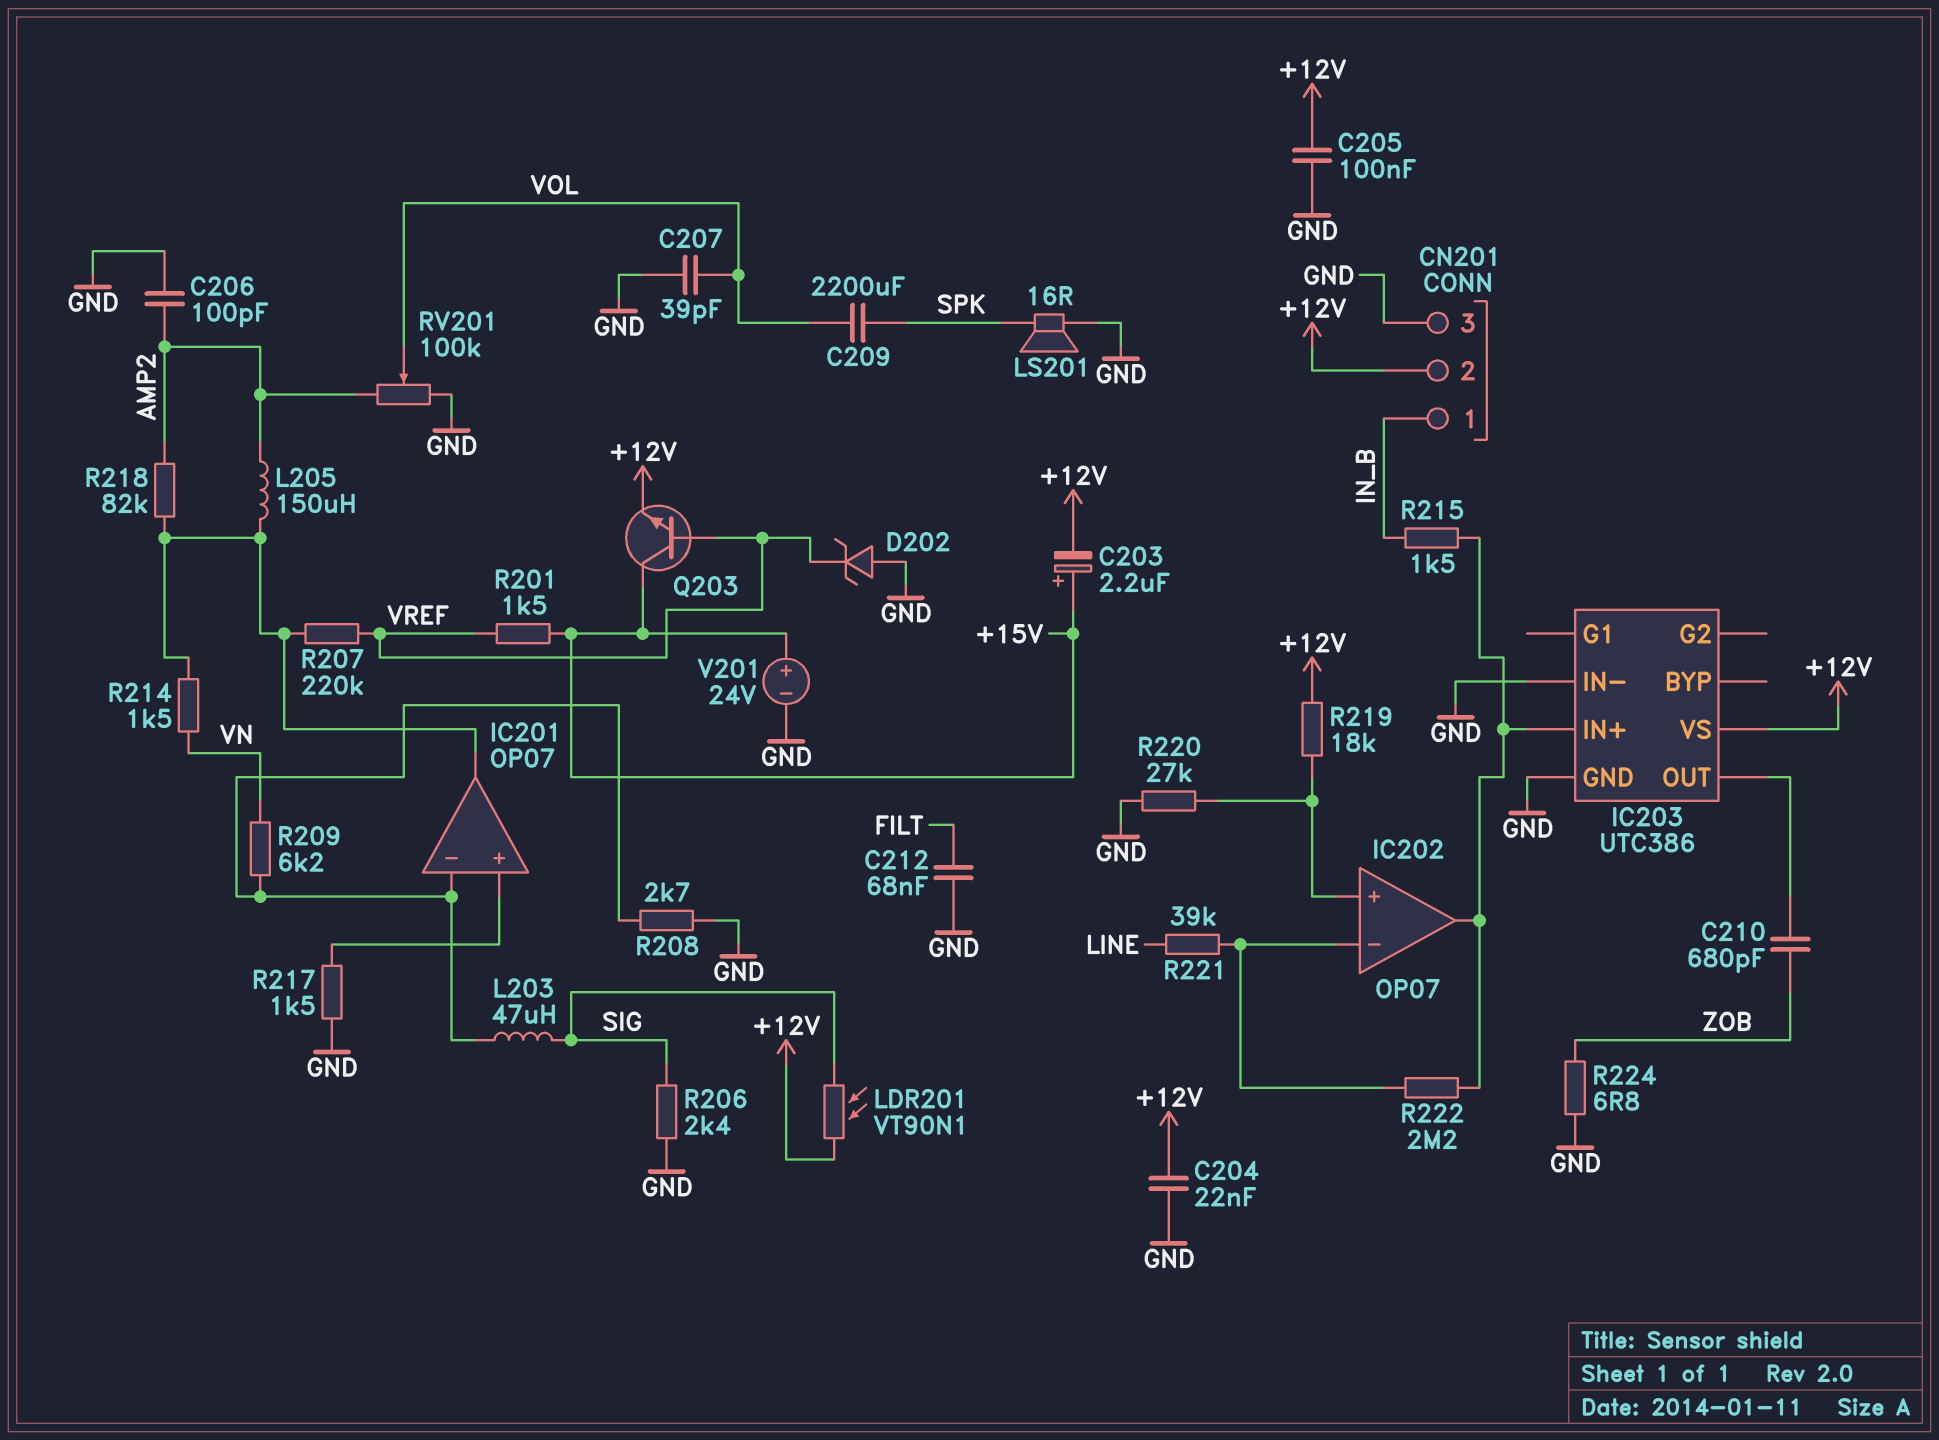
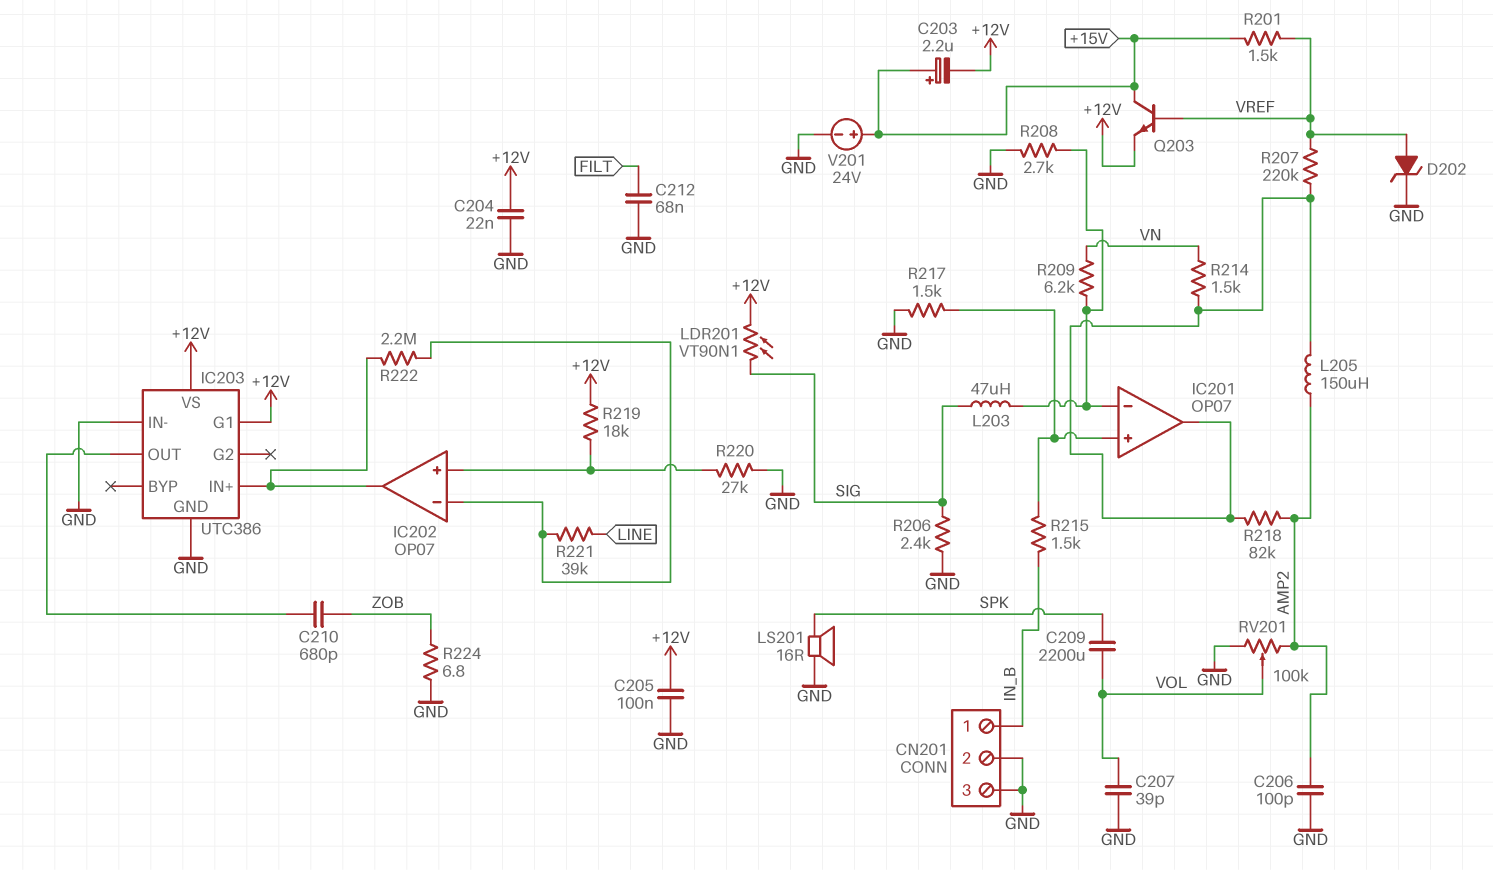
CN201 pin 2: +12V -> GND
D202: zener (A GND, K VREF) -> zener (A VREF, K GND)
IC203 pin G1: none -> +12V
R215: 1.5k (IC202/out, IN_B) -> 1.5k (IC201/in+, IN_B)

